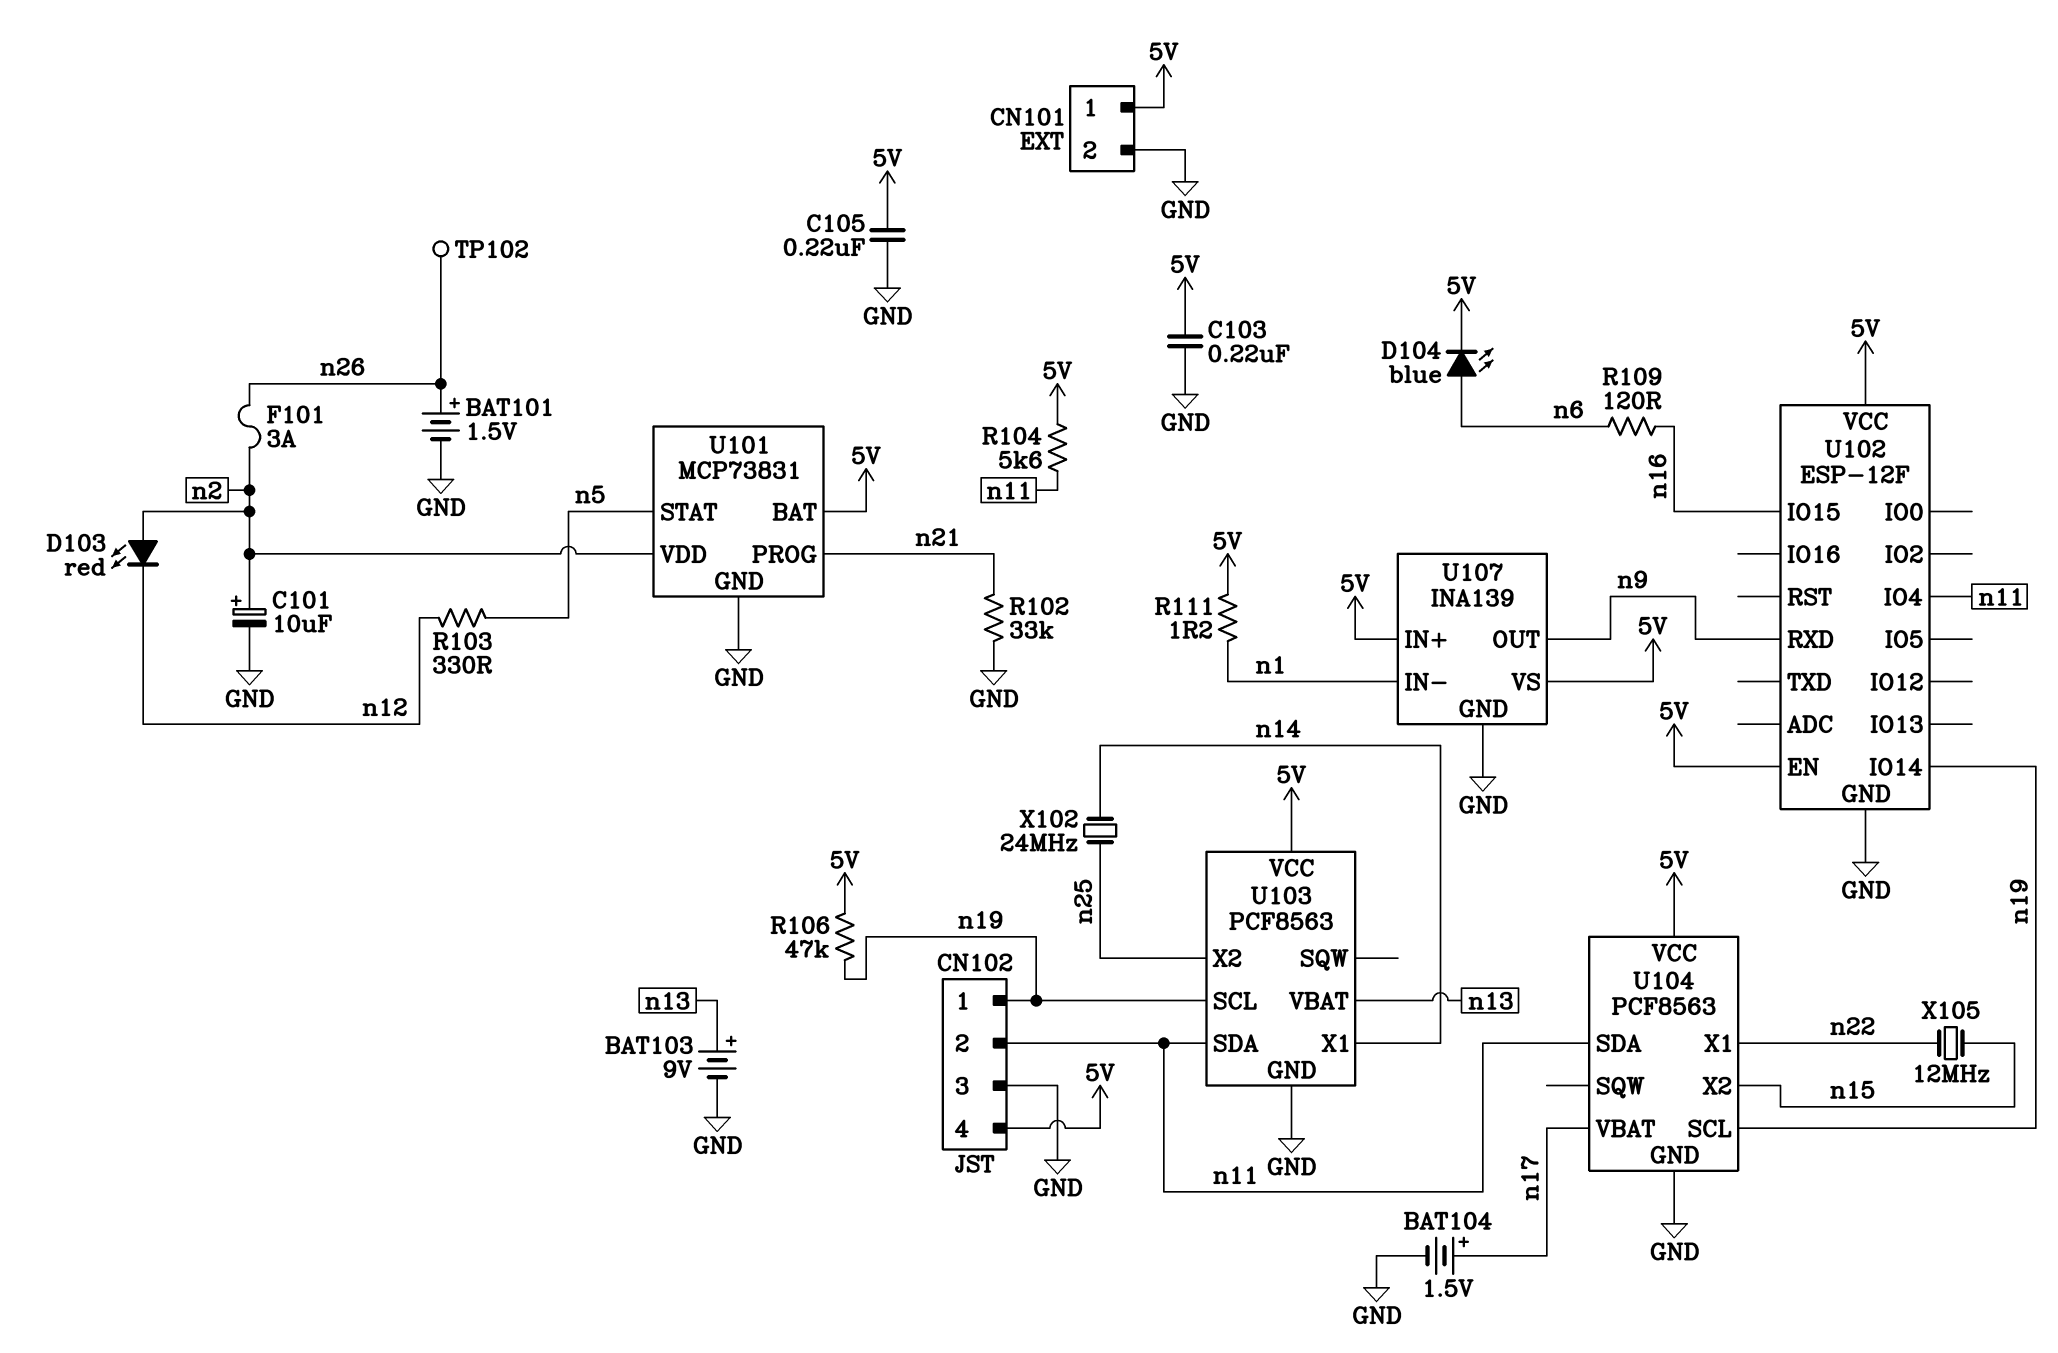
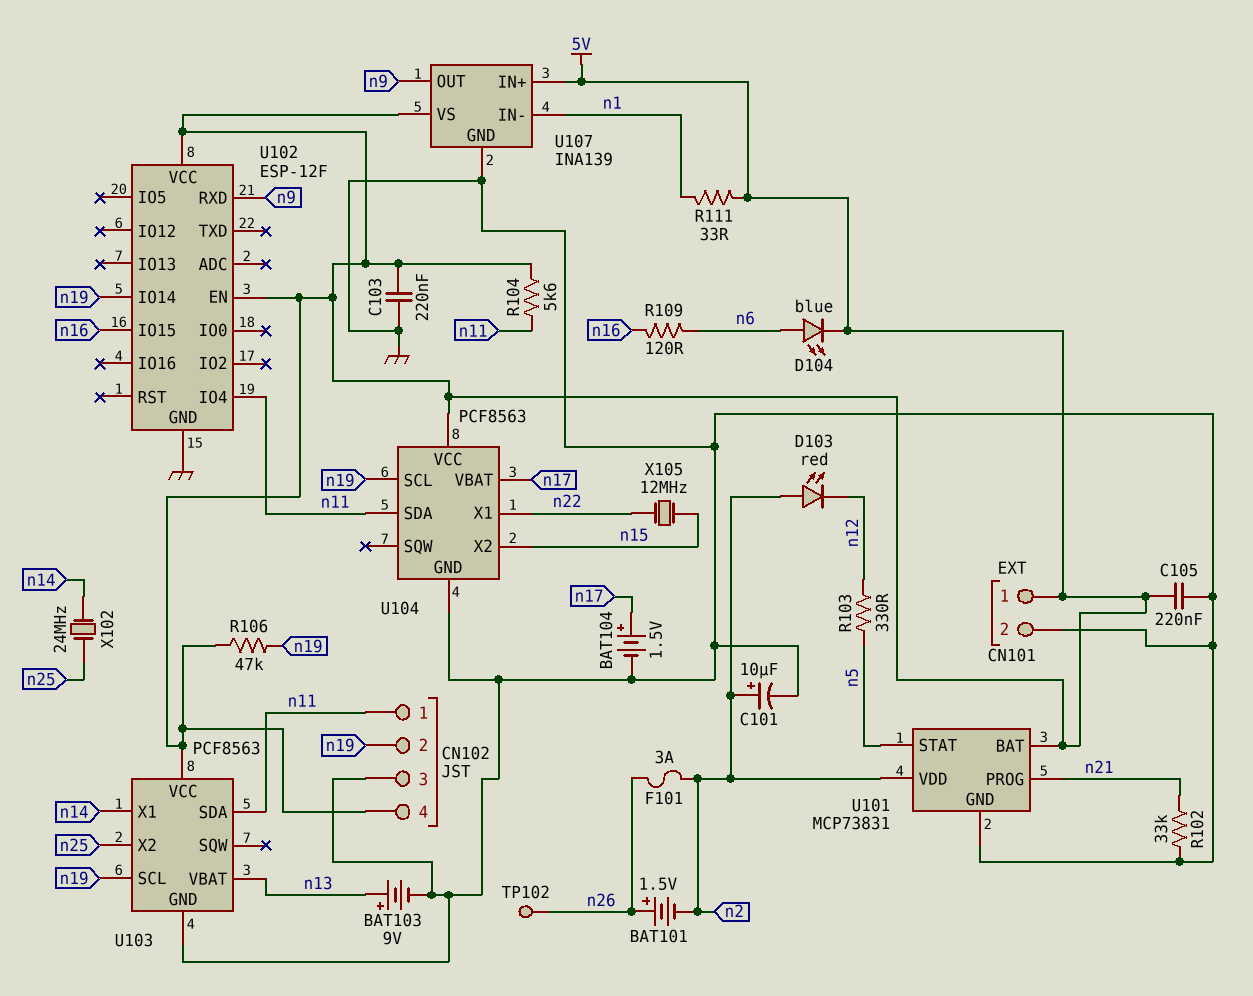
BAT101: 1.5V (plus n26, minus GND) -> 1.5V (plus n26, minus n2)
CN102 pin 1: n19 -> n11
CN102 pin 2: n11 -> n19
R111: 1.2 (5V, n1) -> 33 (5V, n1)

